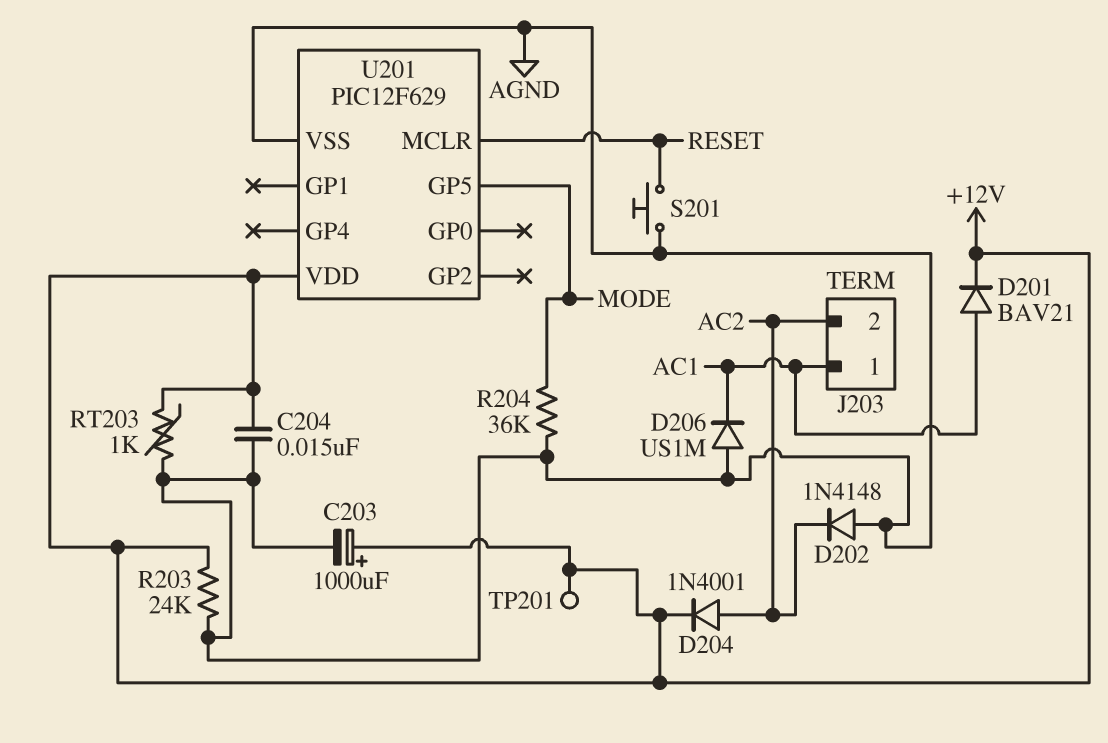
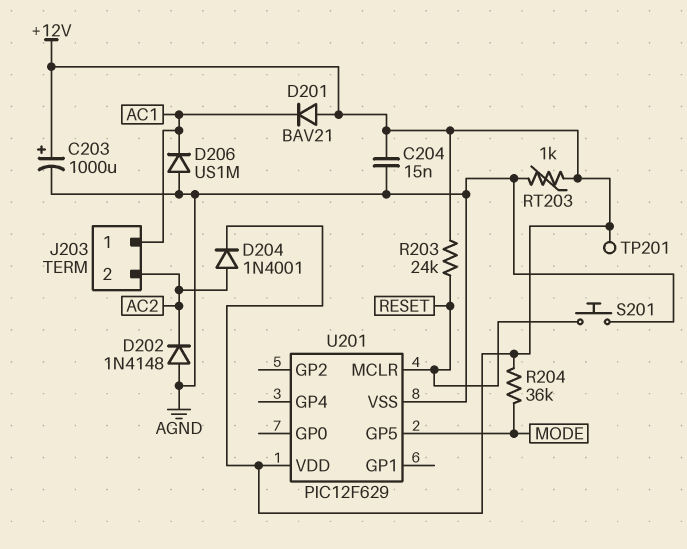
D201: diode BAV21 (A AC1, K +12V) -> diode BAV21 (A +12V, K AC1)
R203: 24k (+12V, AGND) -> 24k (+12V, RESET)
R204: 36k (AGND, MODE) -> 36k (+12V, MODE)

